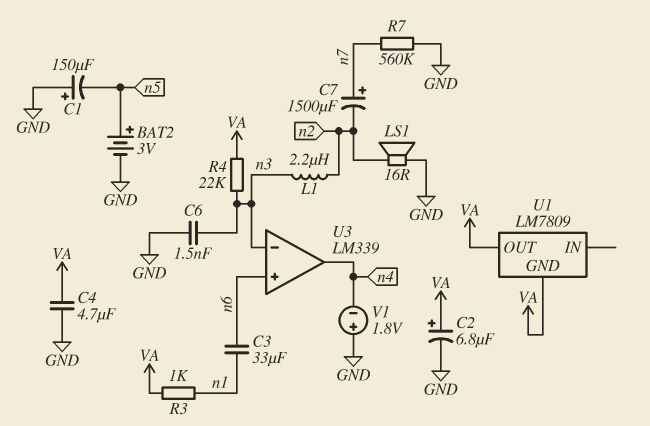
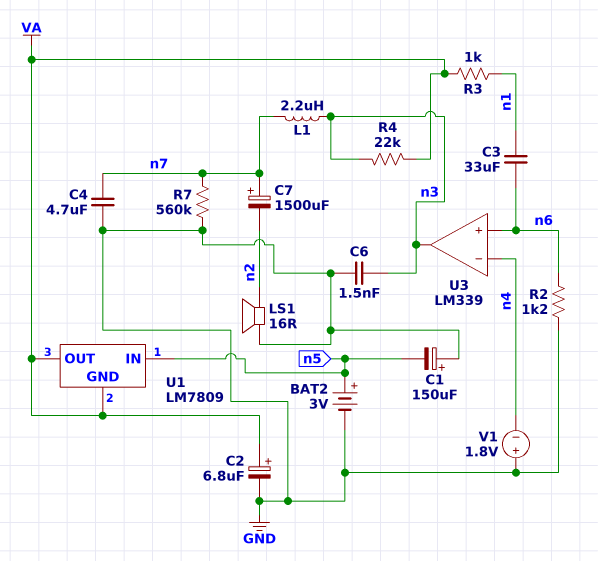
C4: 4.7uF (GND, VA) -> 4.7uF (GND, n7)
L1: 2.2uH (n2, n3) -> 2.2uH (n3, n7)
R2: none -> 1.2k (GND, n6)
U1 pin IN: none -> n5
U3 pin in-: n3 -> n4
U3 pin out: n4 -> n3

